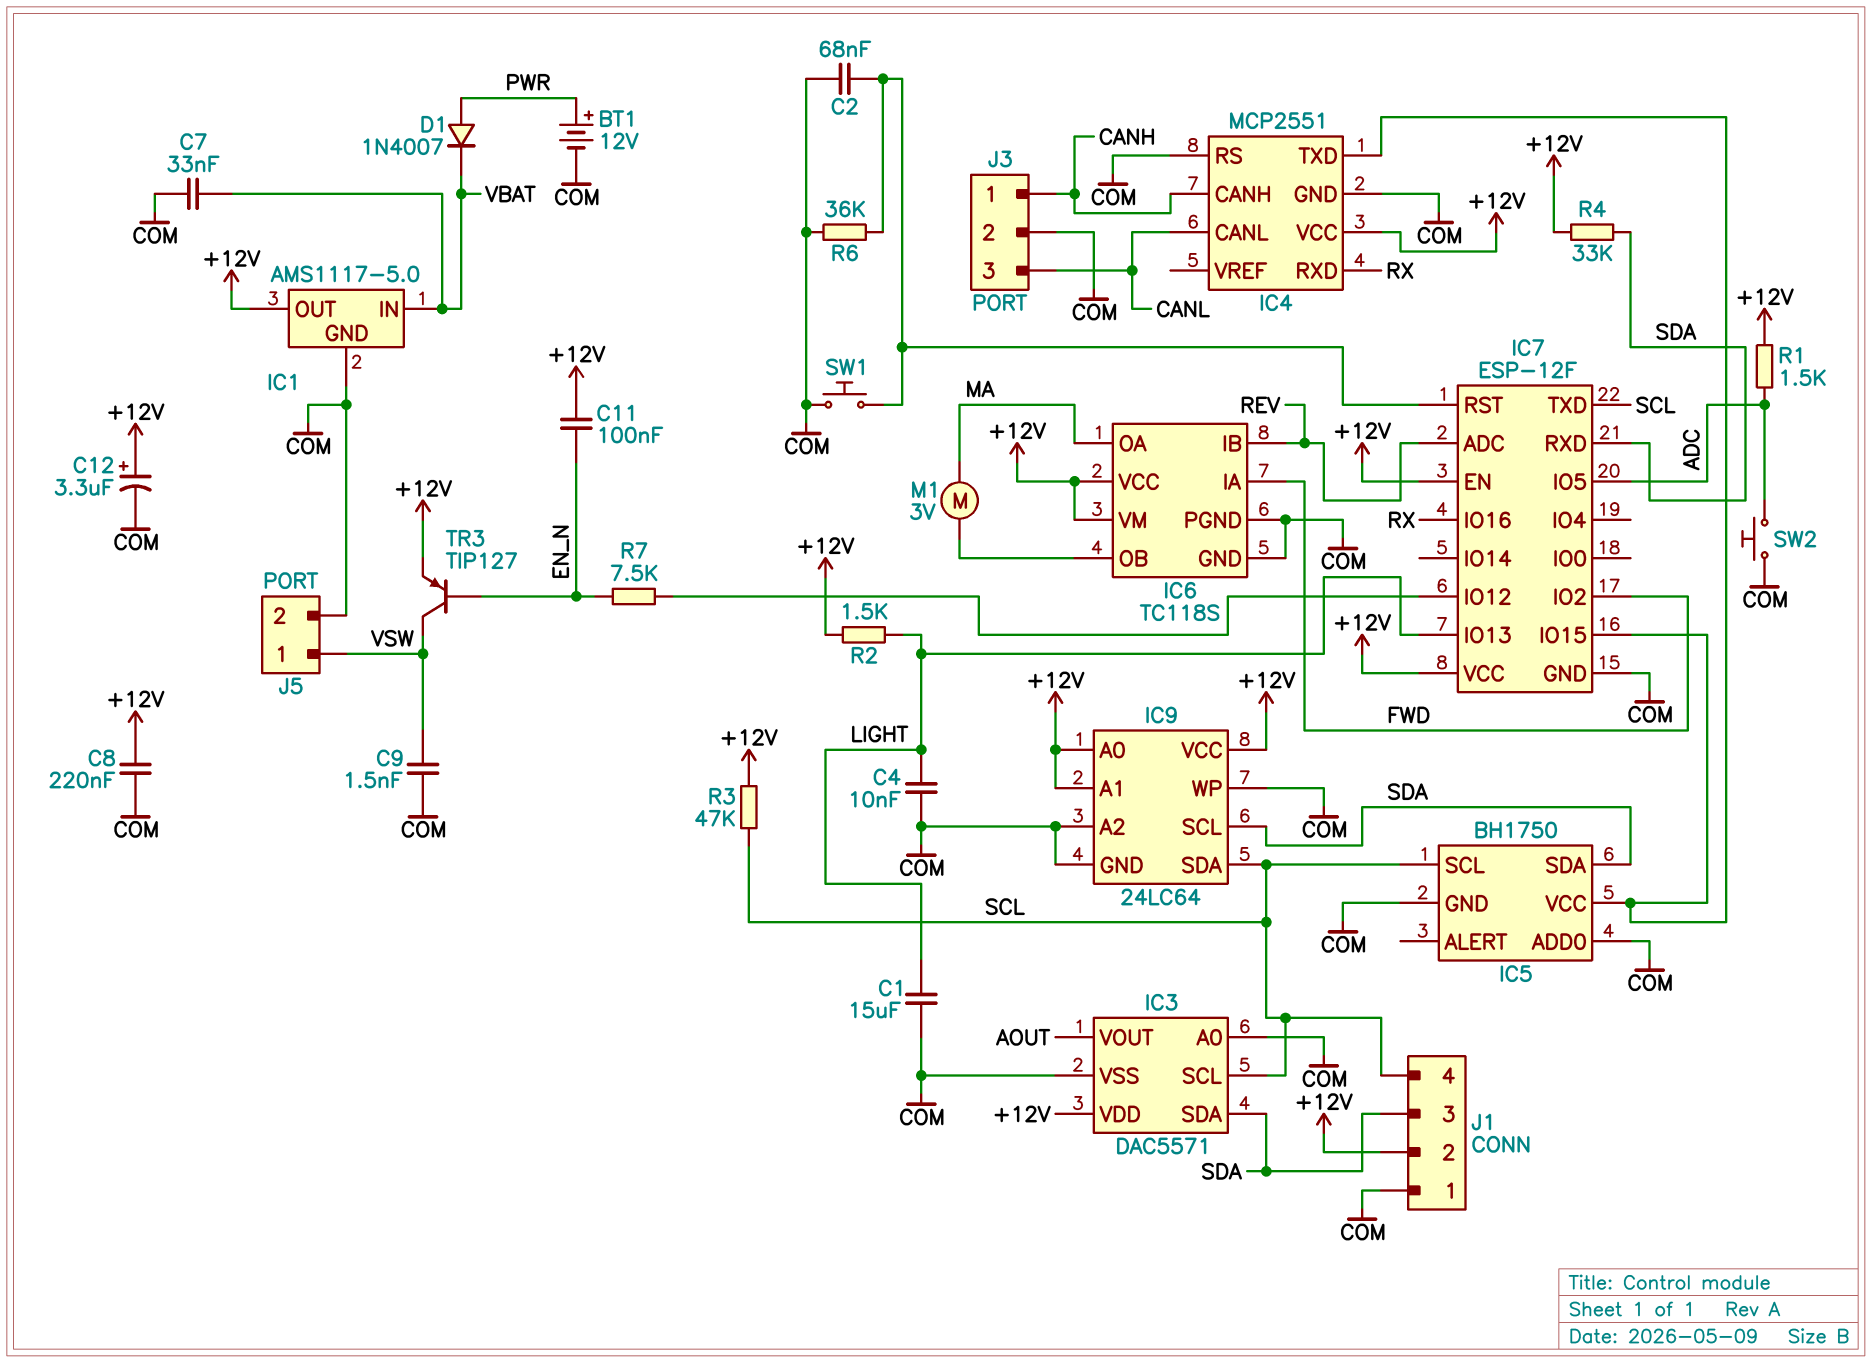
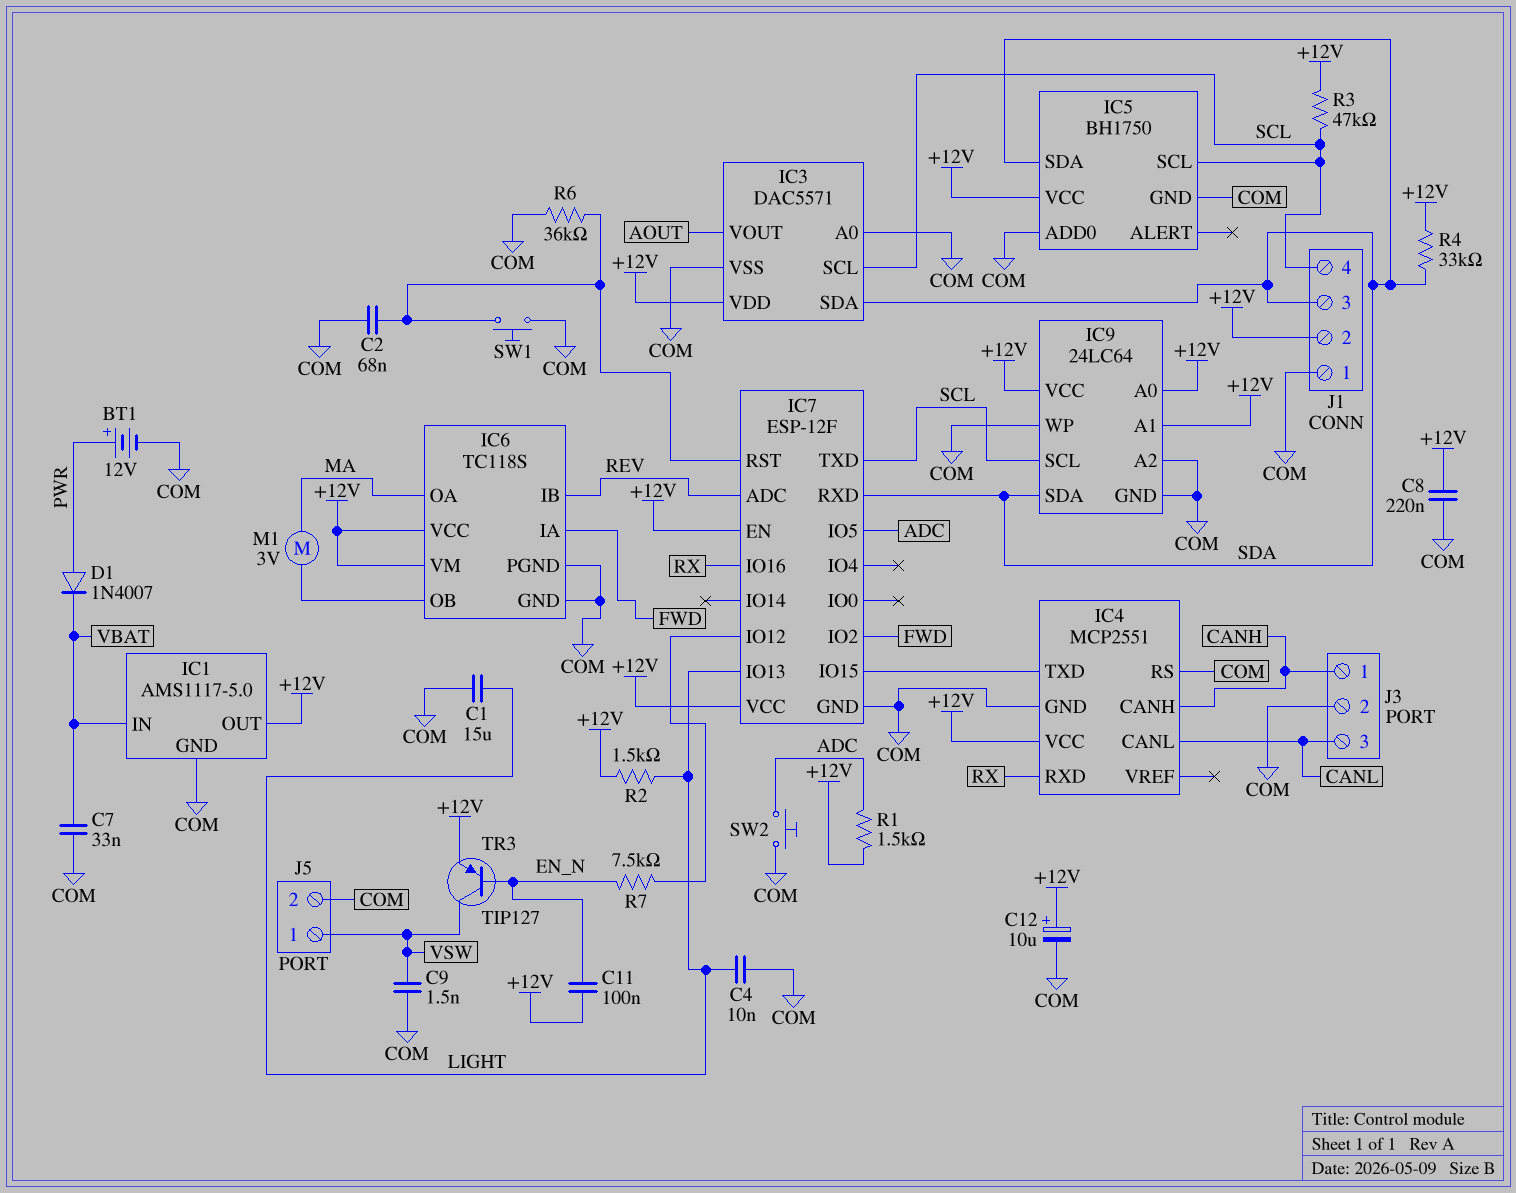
C12: 3.3uF (plus +12V, minus COM) -> 10uF (plus +12V, minus COM)
IC5 pin VCC: IC4/TXD -> +12V
IC9 pin SCL: SDA -> SCL
IC9 pin SDA: SCL -> SDA

